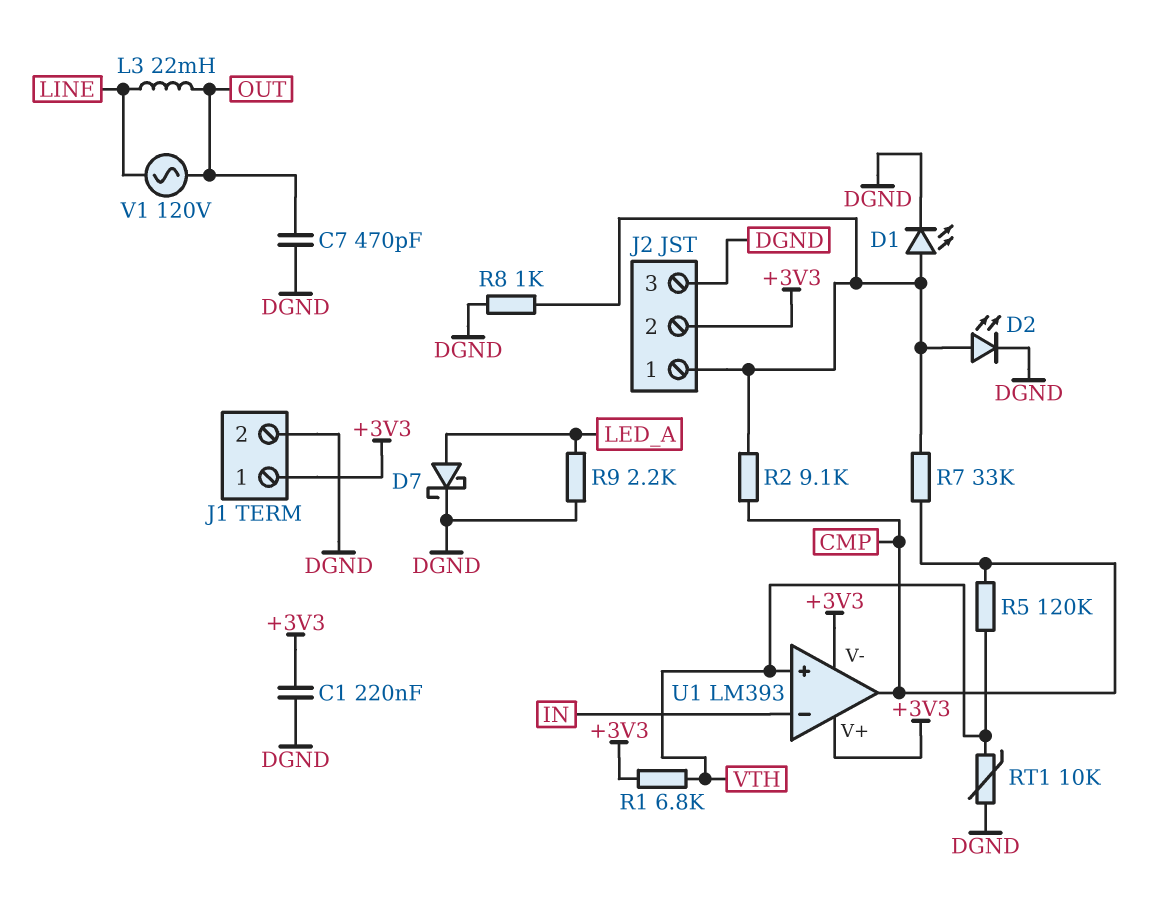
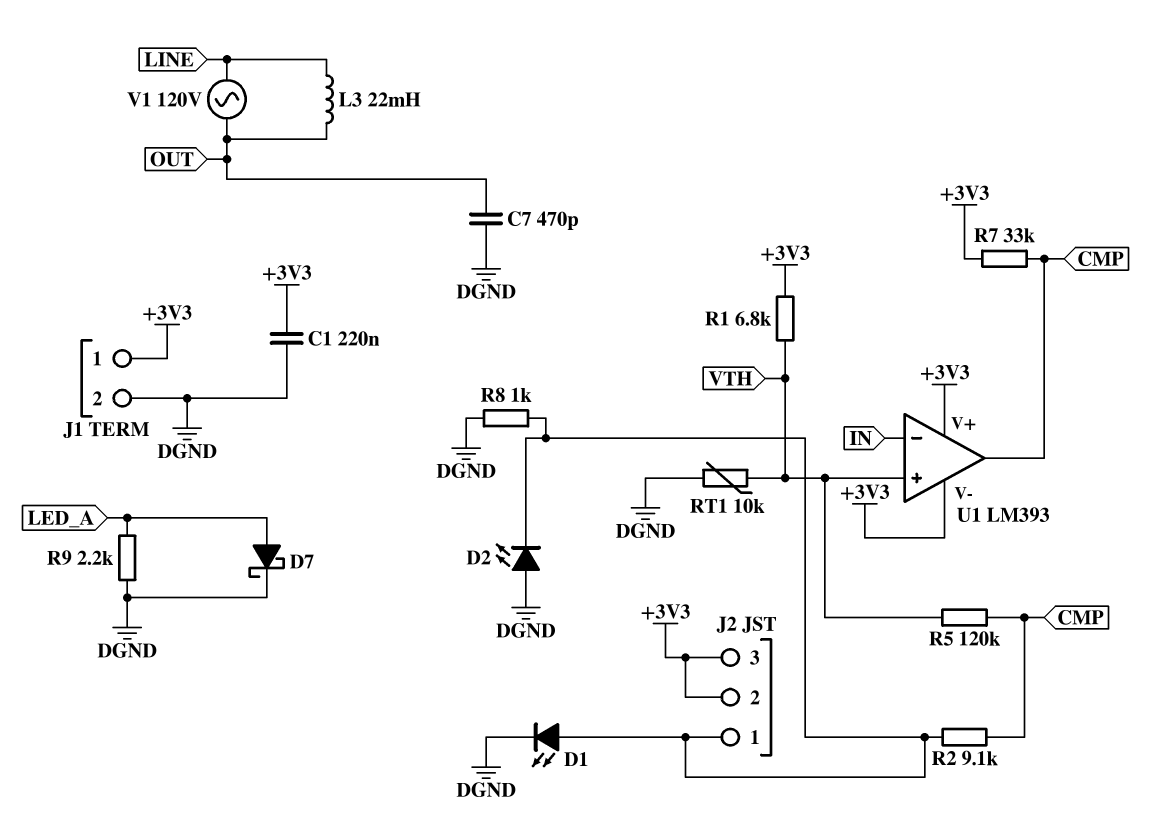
D2: LED (A J2/1, K DGND) -> LED (A DGND, K J2/1)
J2 pin 3: DGND -> +3V3
R7: 33k (CMP, J2/1) -> 33k (+3V3, CMP)

